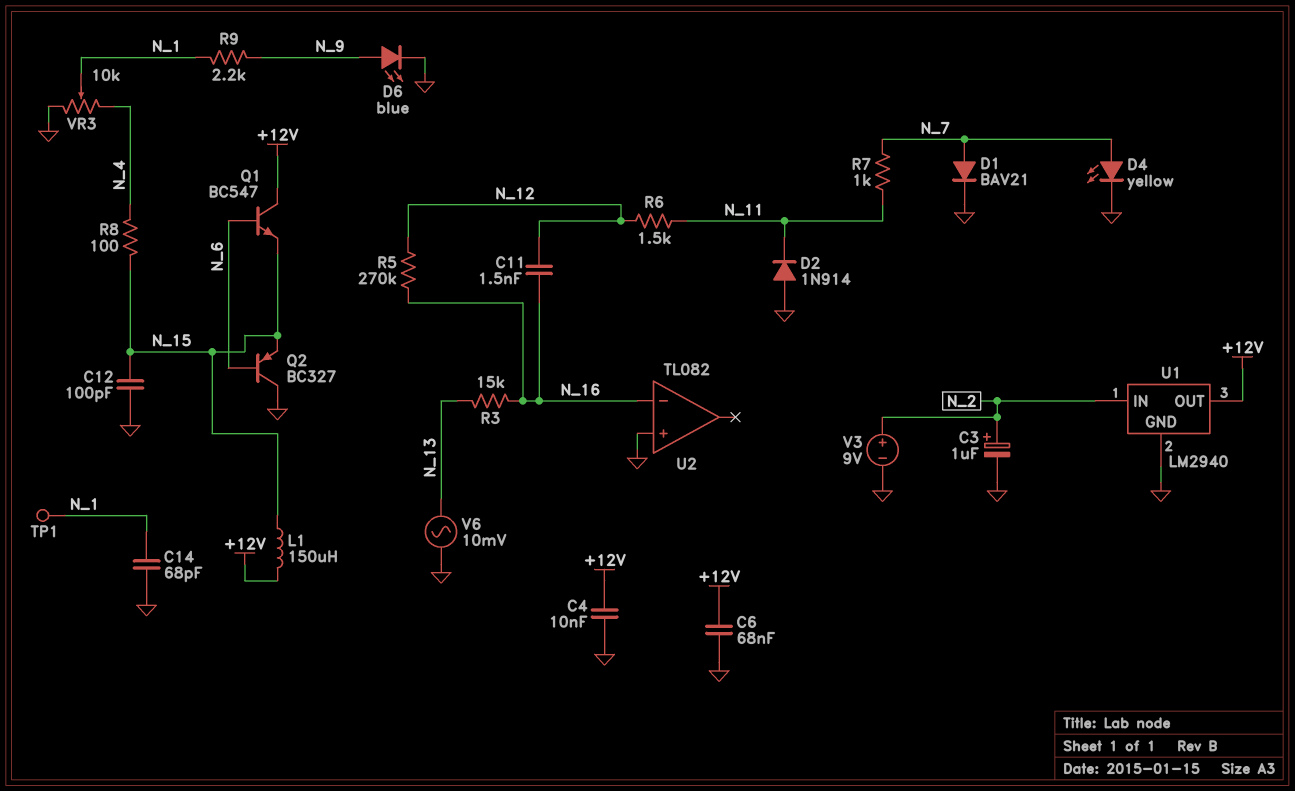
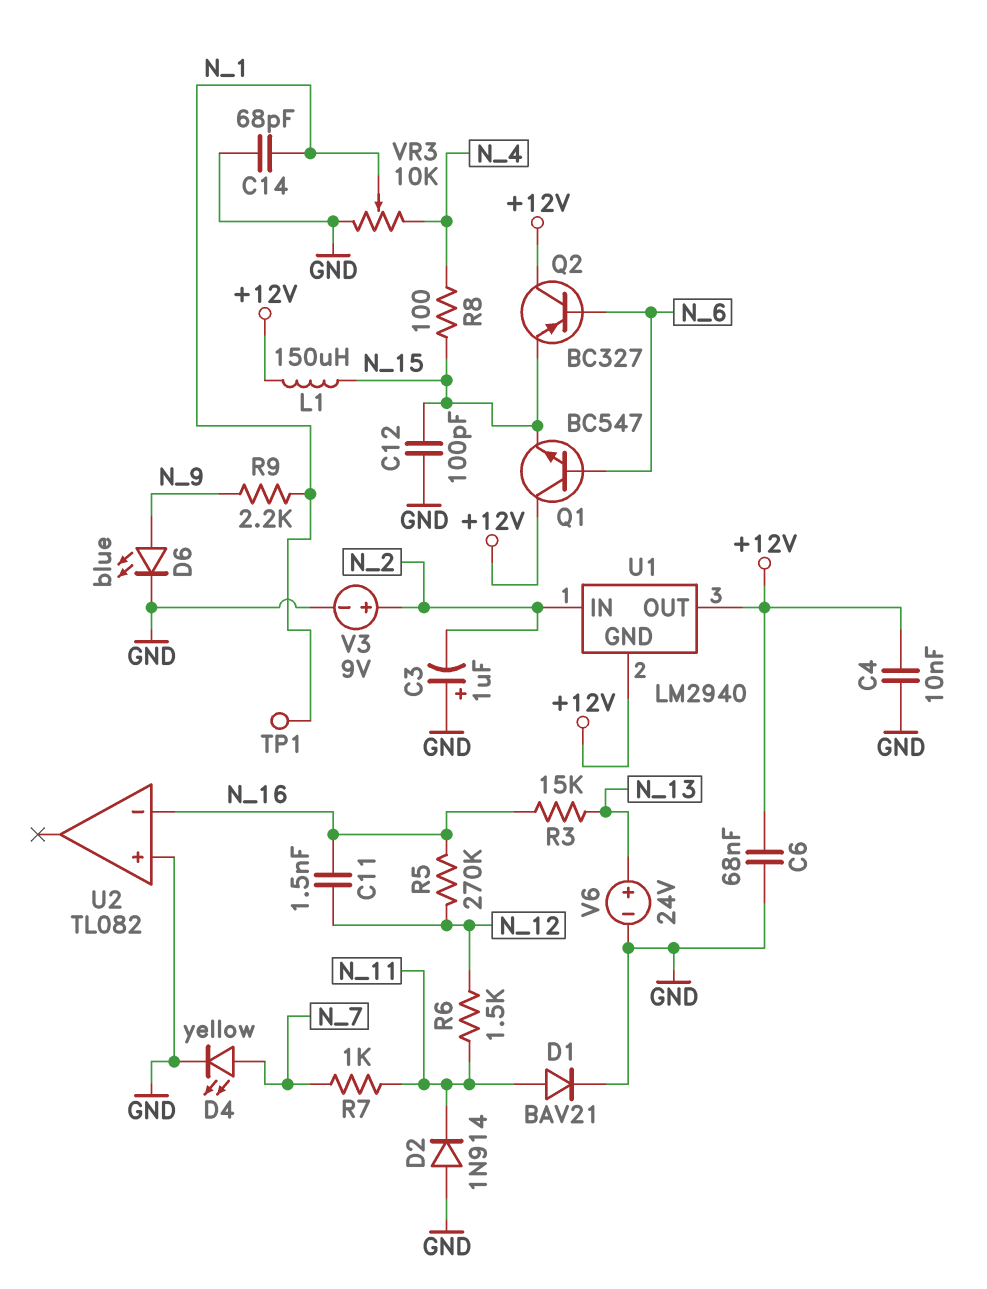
C3: 1uF (plus N_2, minus GND) -> 1uF (plus GND, minus N_2)
D1: diode BAV21 (A N_7, K GND) -> diode BAV21 (A N_11, K GND)
Q2: PNP BC327 (B N_6, C GND, E N_15) -> PNP BC327 (B N_6, C +12V, E N_15)
U1 pin GND: GND -> +12V
V6: AC 10mV (GND, N_13) -> 24V (plus N_13, minus GND)

